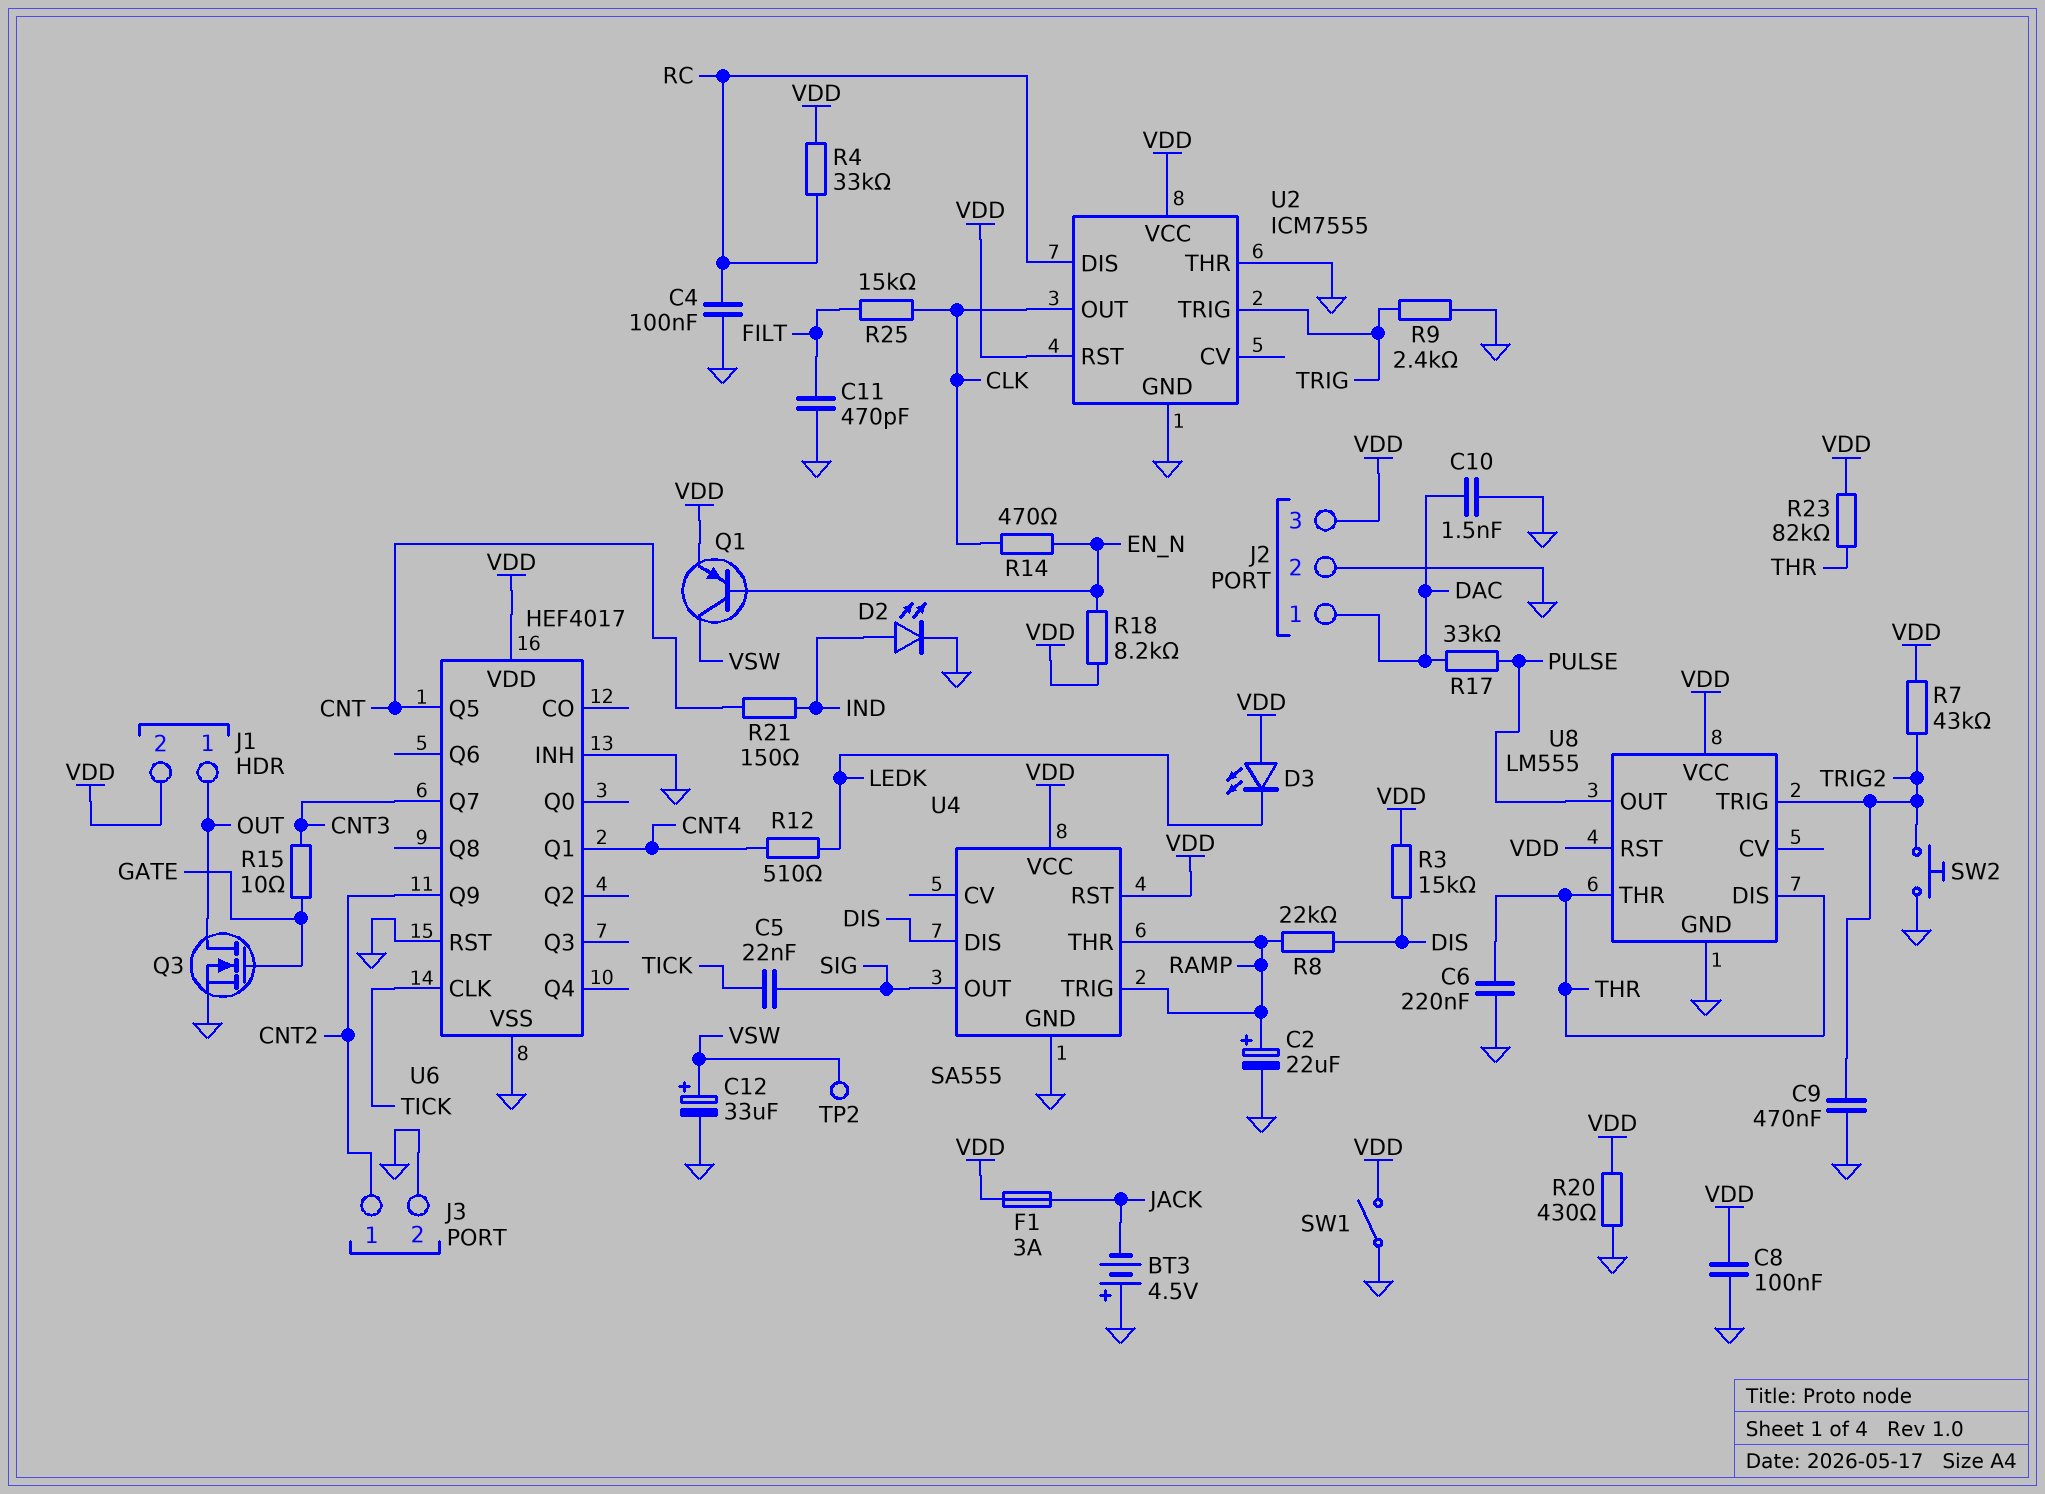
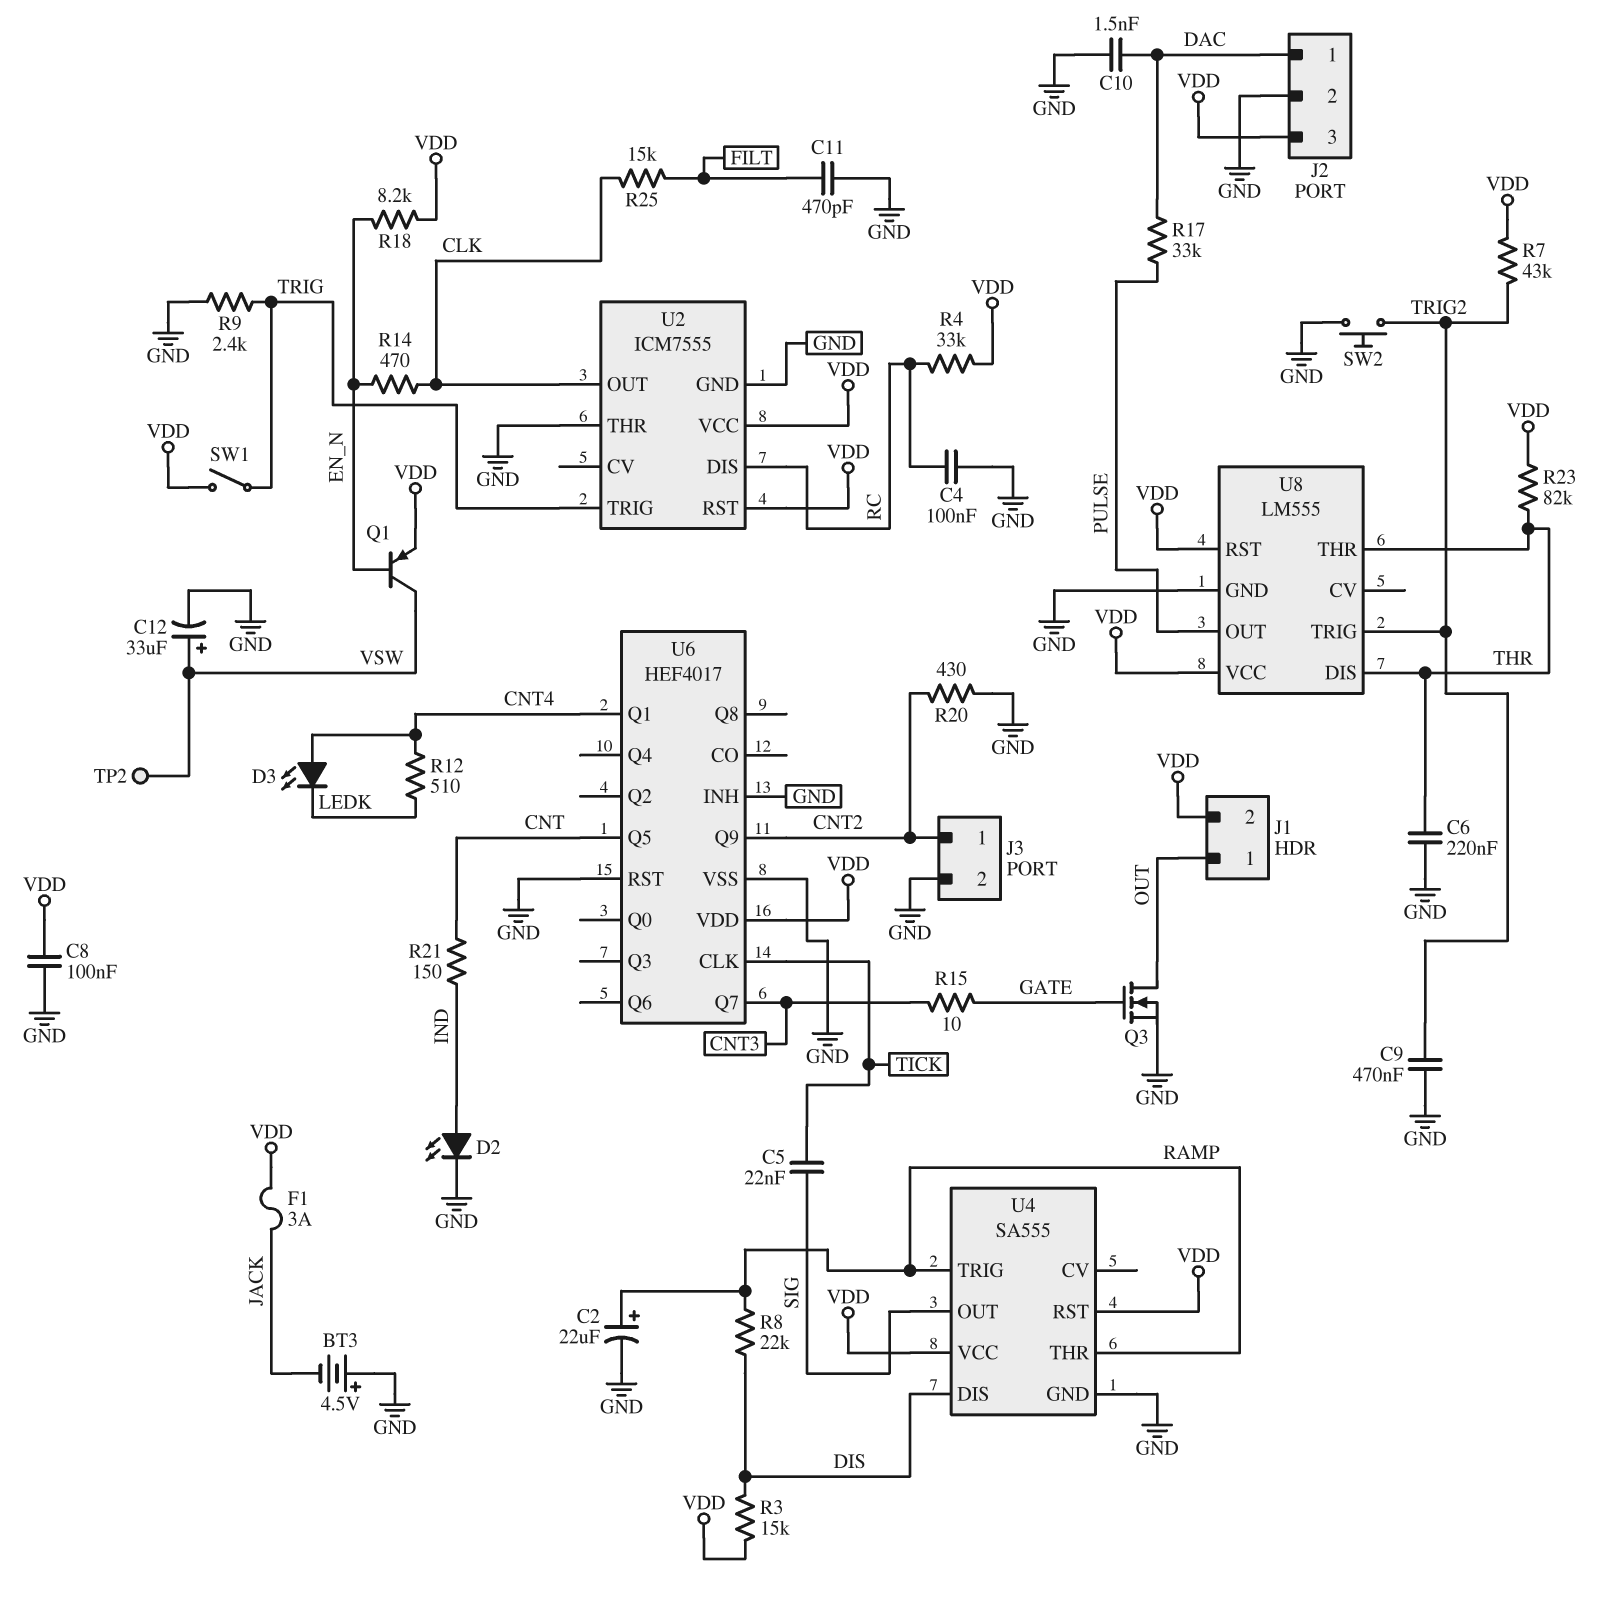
D3: LED (A VDD, K LEDK) -> LED (A CNT4, K LEDK)
R20: 430 (GND, VDD) -> 430 (CNT2, GND)
SW1: switch (GND, VDD) -> switch (TRIG, VDD)

